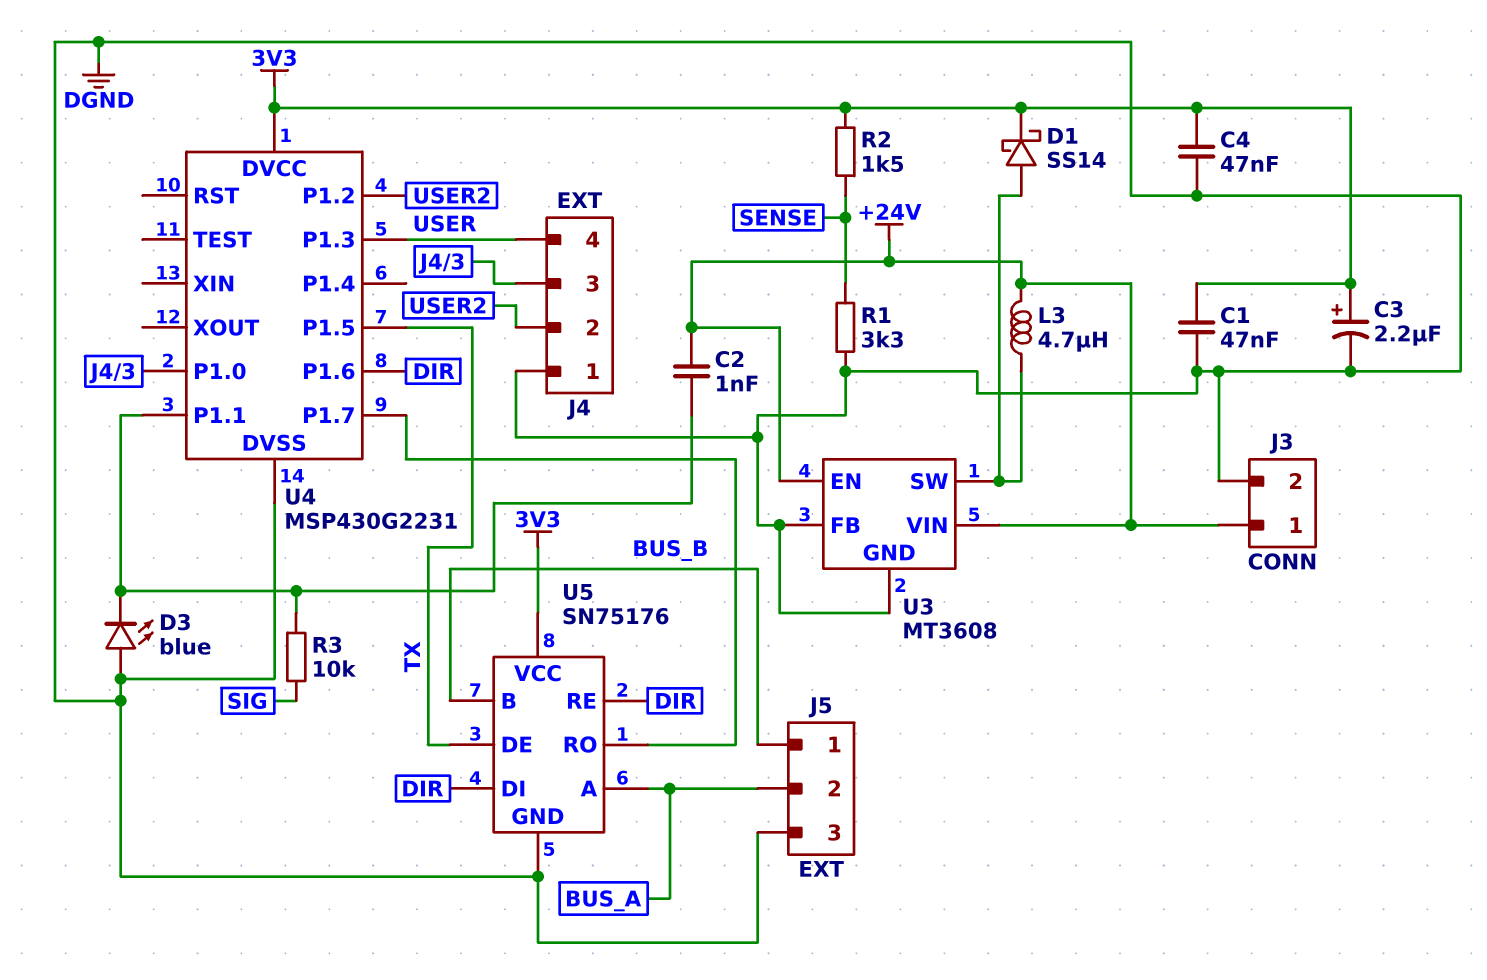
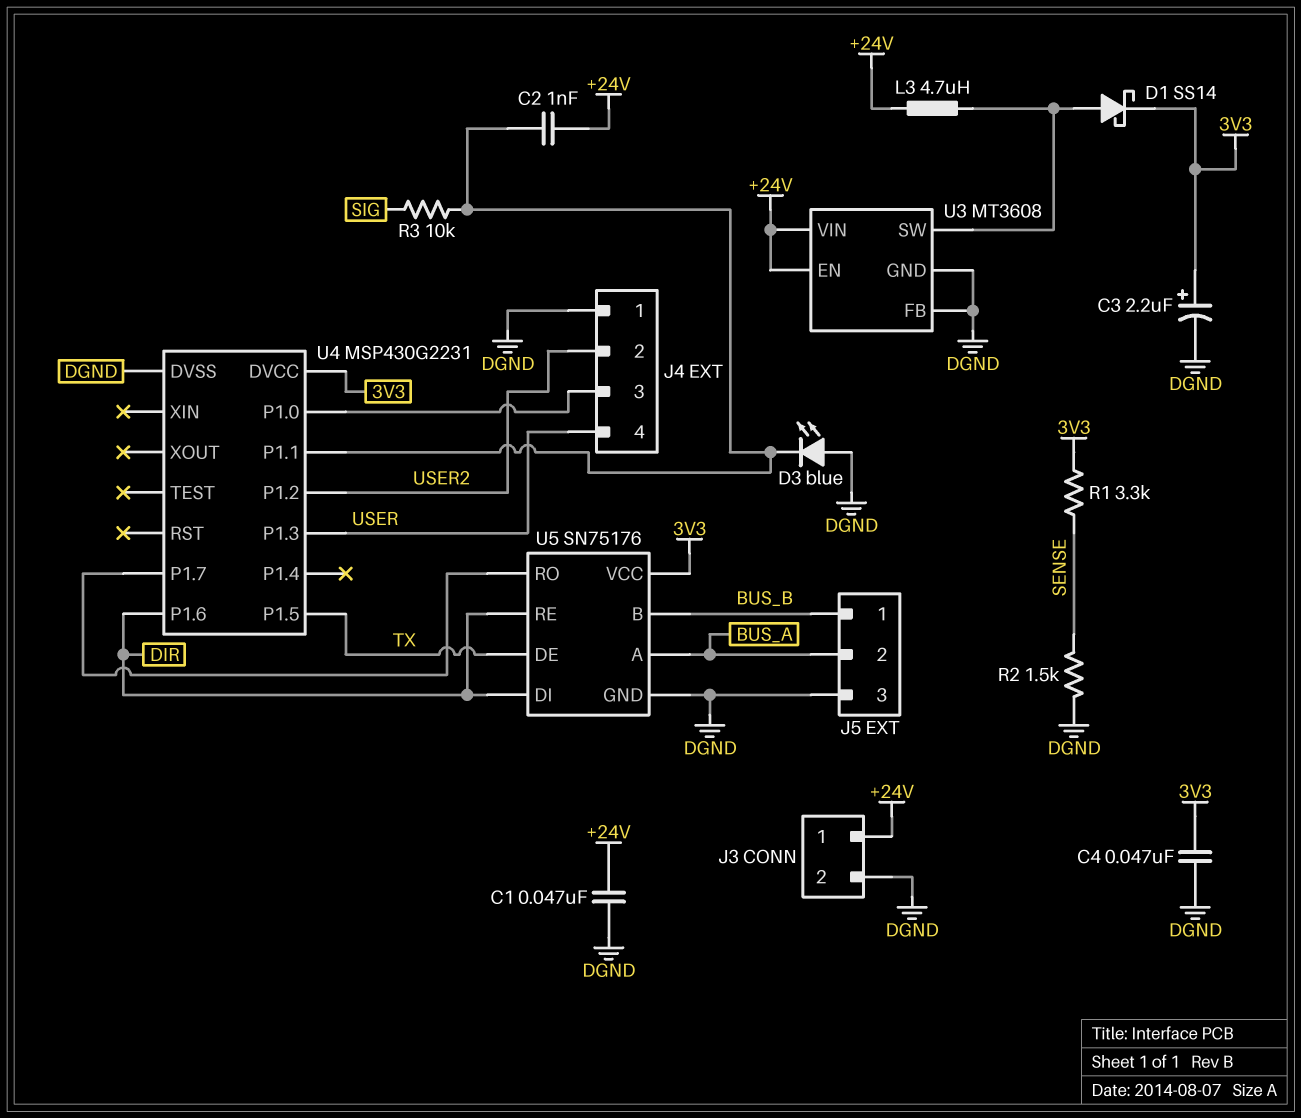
C1: 47nF (3V3, DGND) -> 47nF (+24V, DGND)
R1: 3.3k (DGND, SENSE) -> 3.3k (3V3, SENSE)
R2: 1.5k (3V3, SENSE) -> 1.5k (DGND, SENSE)

